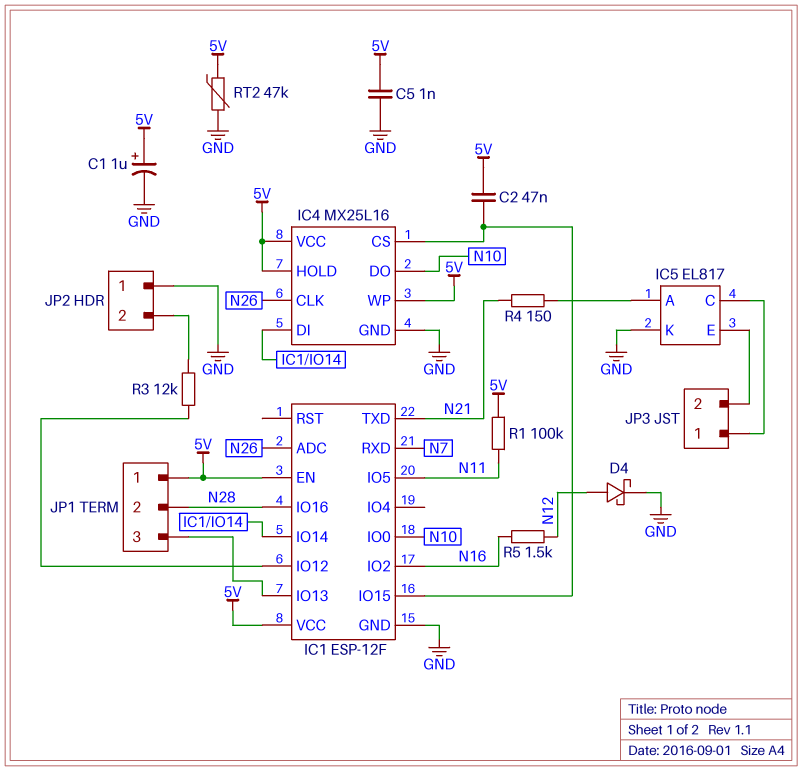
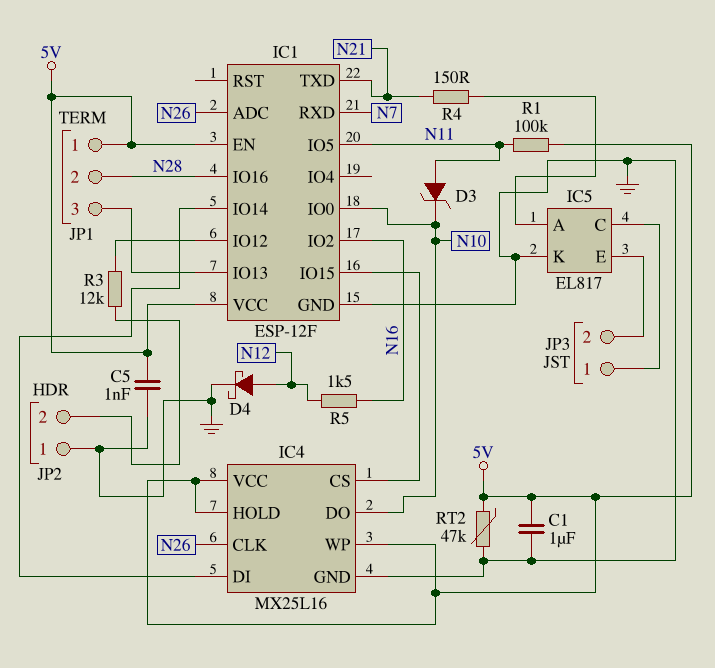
C1: 1uF (plus 5V, minus GND) -> 1uF (5V, GND)
C2: 47nF (5V, IC1/IO15) -> none
D3: none -> zener (A N11, K N10)

